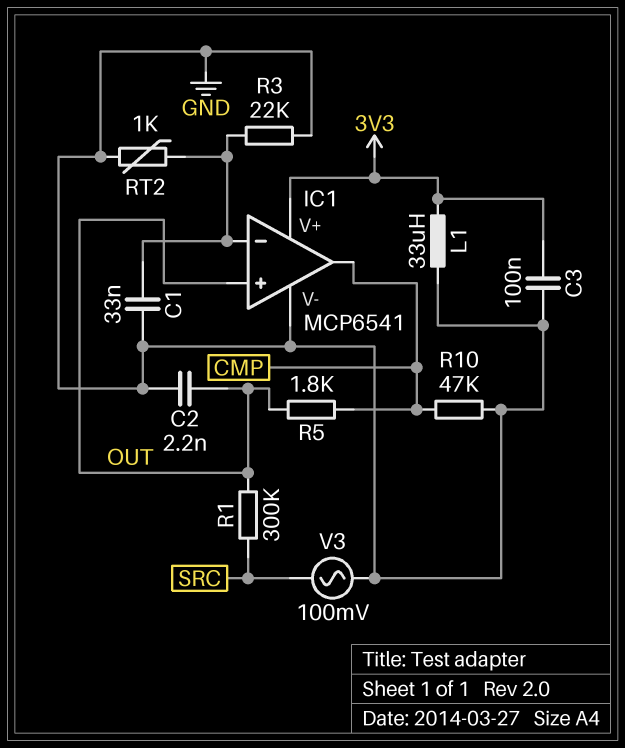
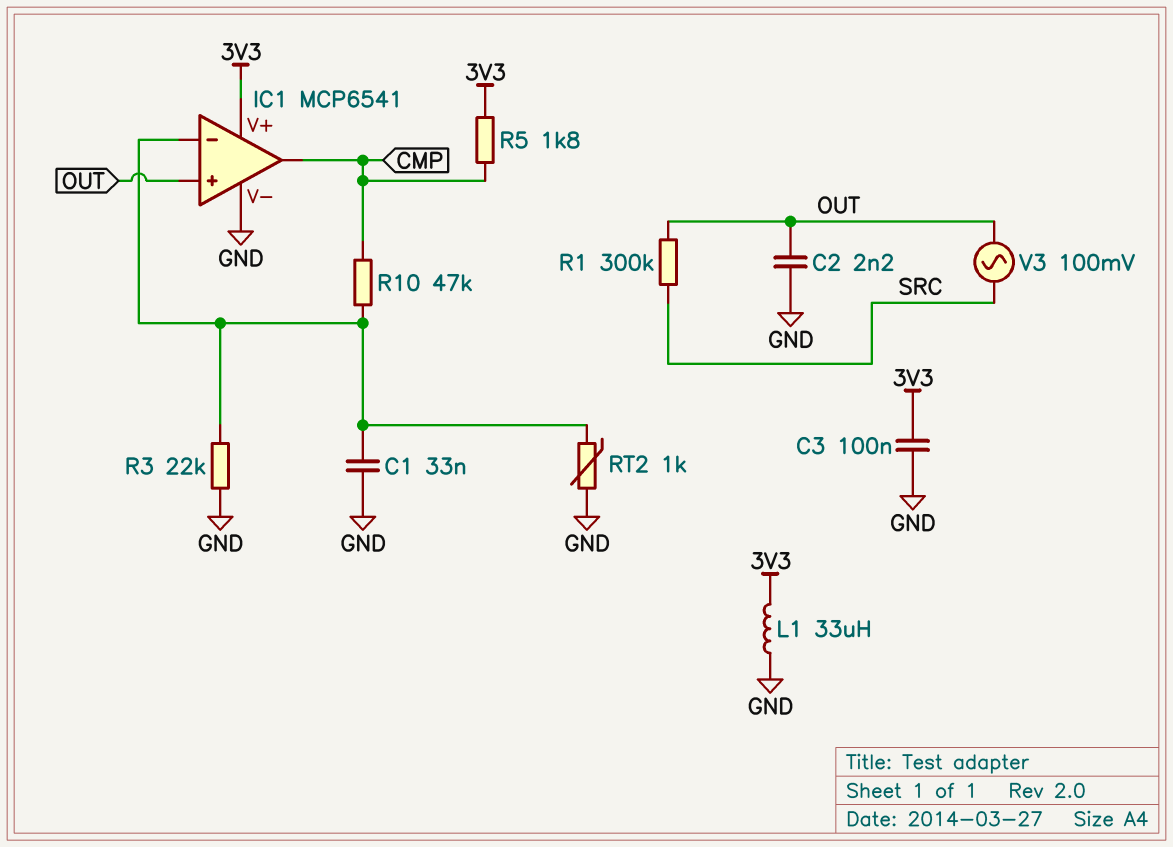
R5: 1.8k (CMP, OUT) -> 1.8k (3V3, CMP)
R10: 47k (CMP, GND) -> 47k (CMP, IC1/in-)
V3: AC 100mV (GND, SRC) -> AC 100mV (OUT, SRC)

